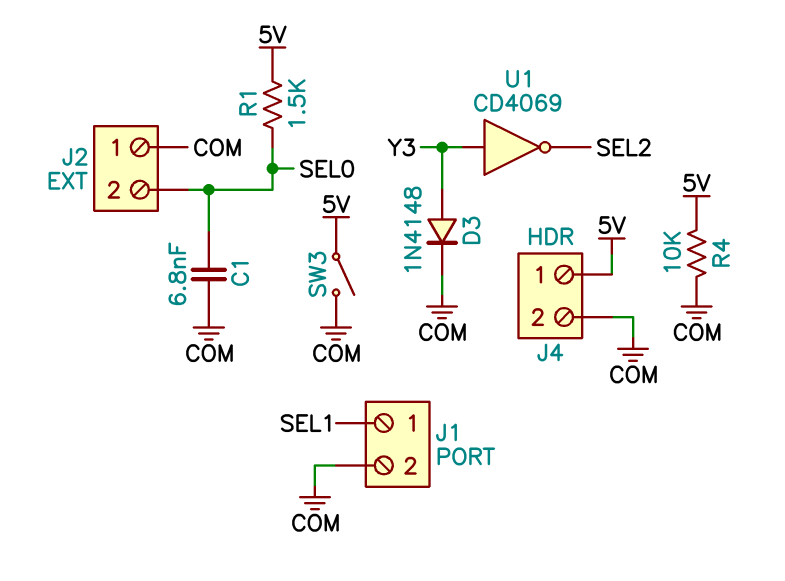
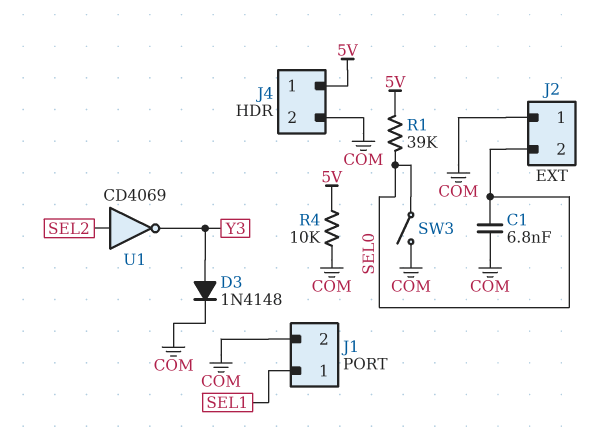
R1: 1.5k (5V, SEL0) -> 39k (5V, SEL0)
SW3: switch (5V, COM) -> switch (COM, SEL0)
U1: NOT CD4069 (in Y3, out SEL2) -> NOT CD4069 (in SEL2, out Y3)

